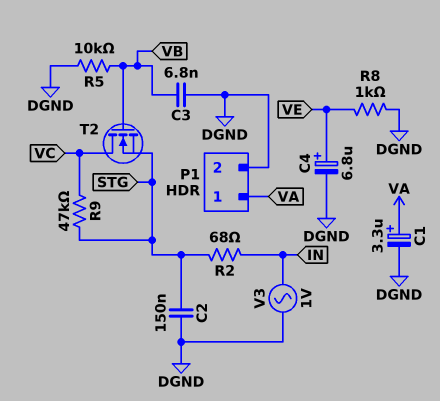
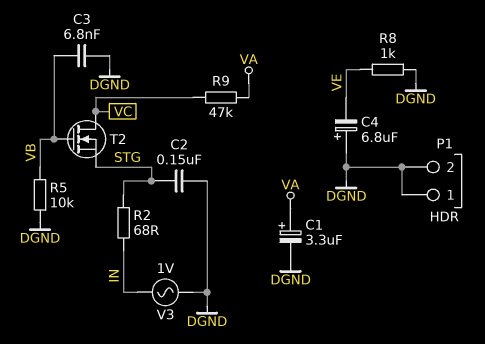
C4: 6.8uF (plus VE, minus DGND) -> 6.8uF (plus DGND, minus VE)
P1 pin 1: VA -> DGND
R9: 47k (STG, VC) -> 47k (VA, VC)

